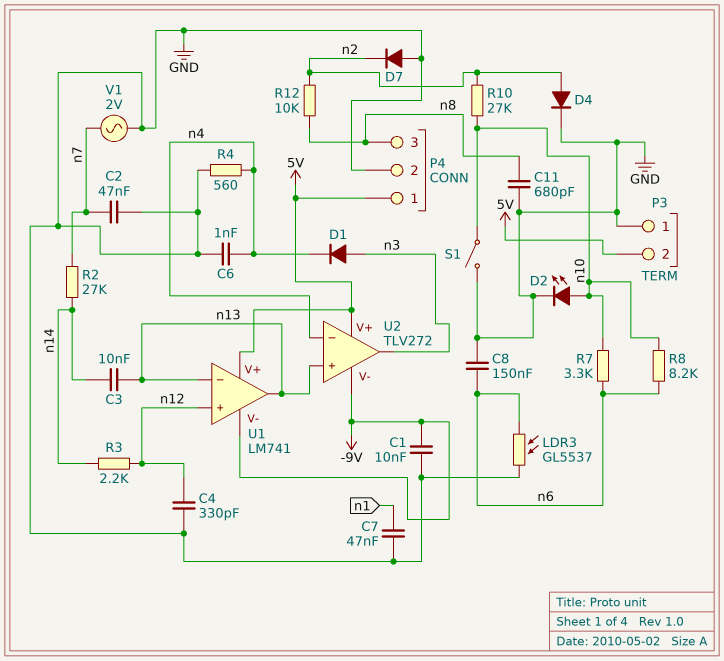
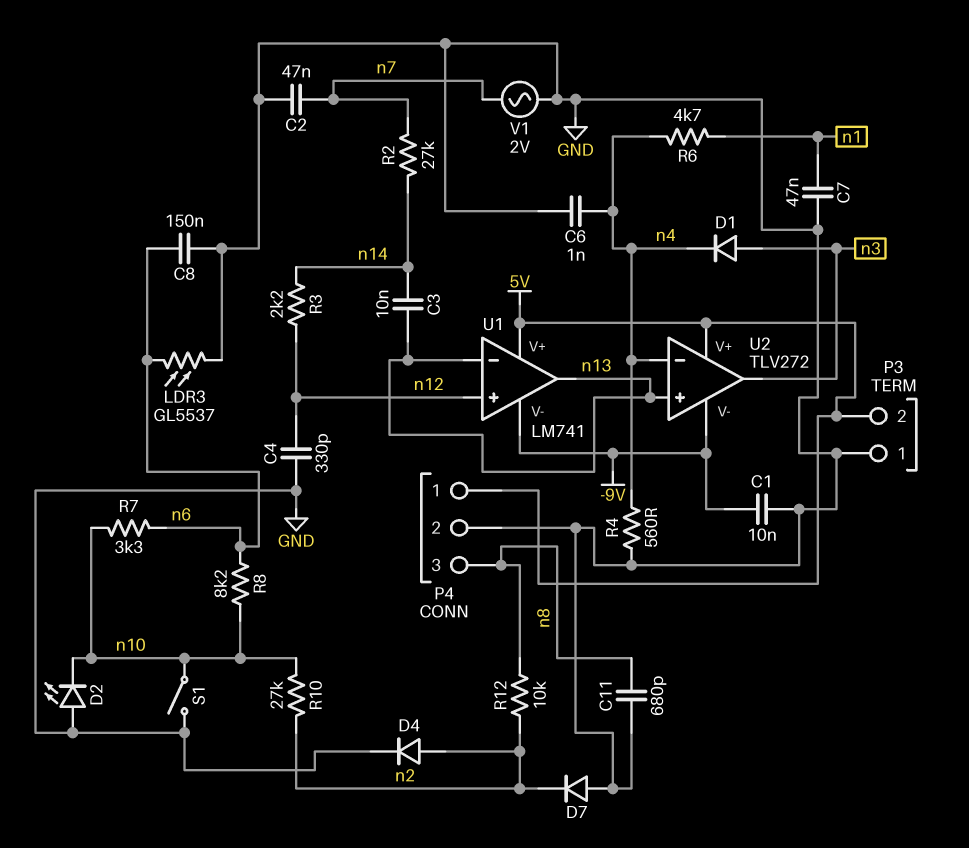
D2: LED (A n10, K GND) -> LED (A GND, K n10)
R6: none -> 4.7k (n1, n4)

